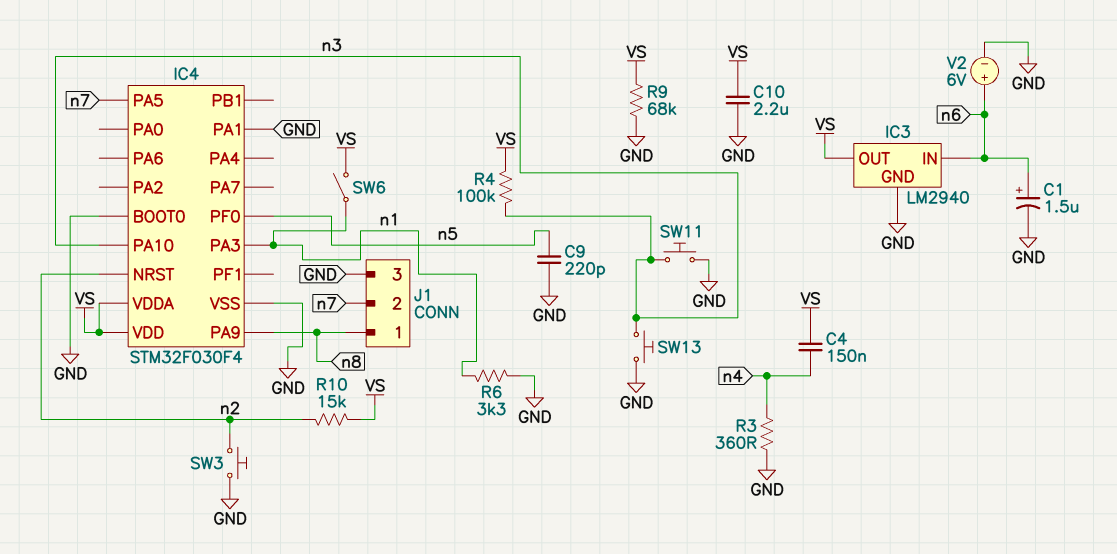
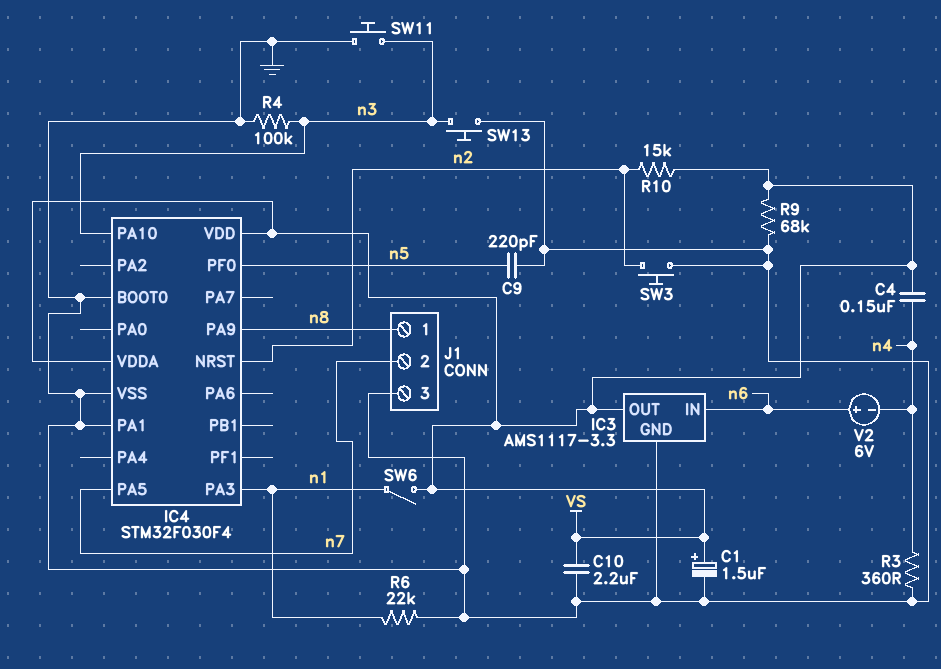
C1: 1.5uF (plus n6, minus GND) -> 1.5uF (plus VS, minus GND)
IC3: LM2940 -> AMS1117-3.3
R4: 100k (VS, n3) -> 100k (GND, n3)
R6: 3.3k (GND, n1) -> 22k (GND, n1)
V2: 6V (plus n6, minus GND) -> 6V (plus n6, minus n4)

